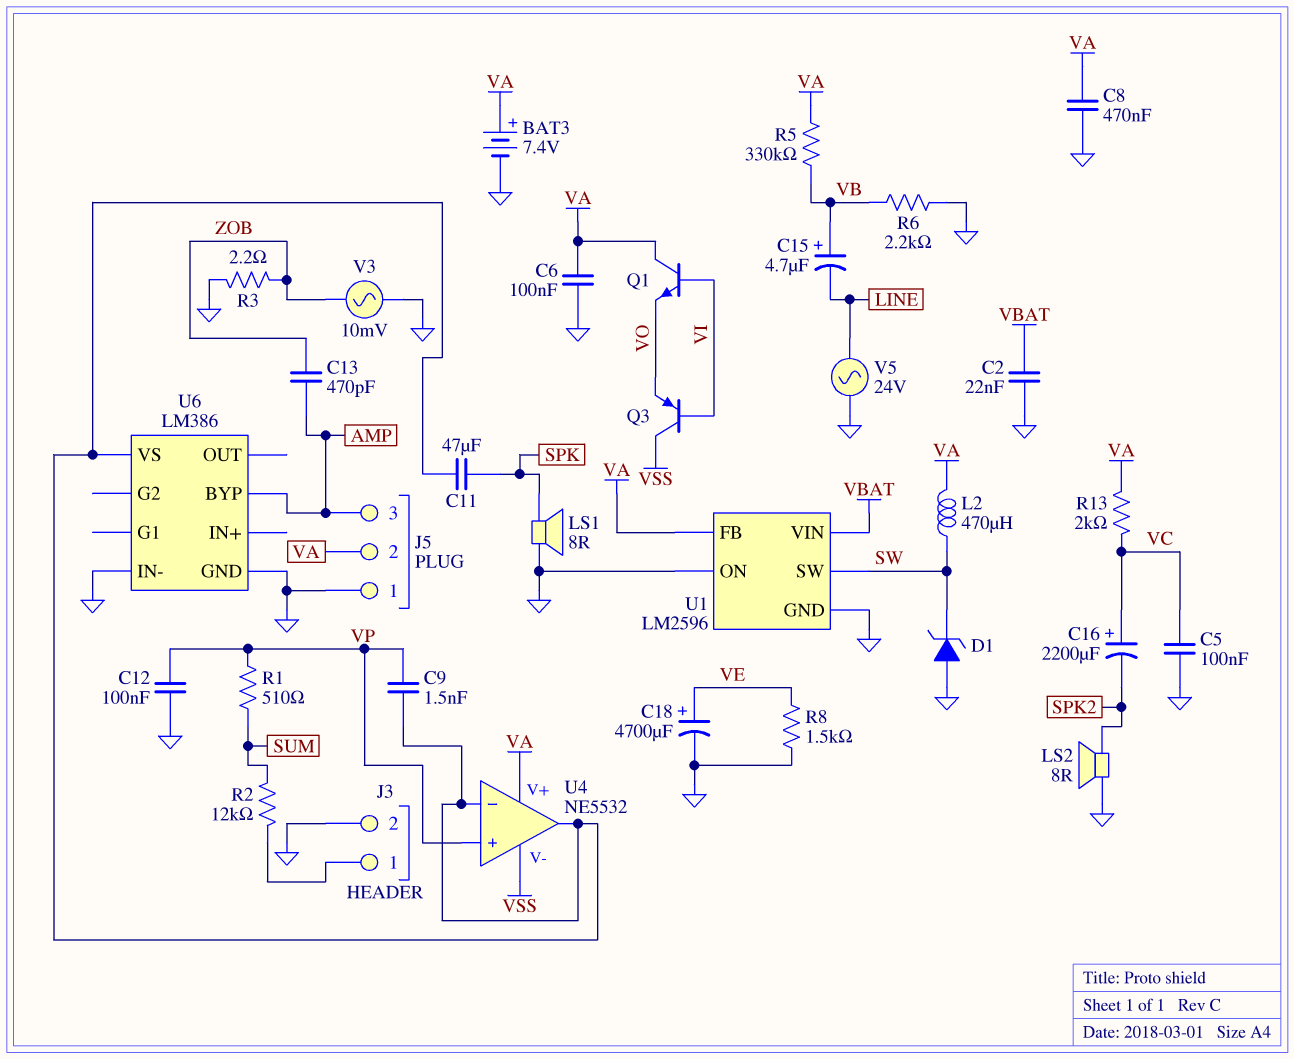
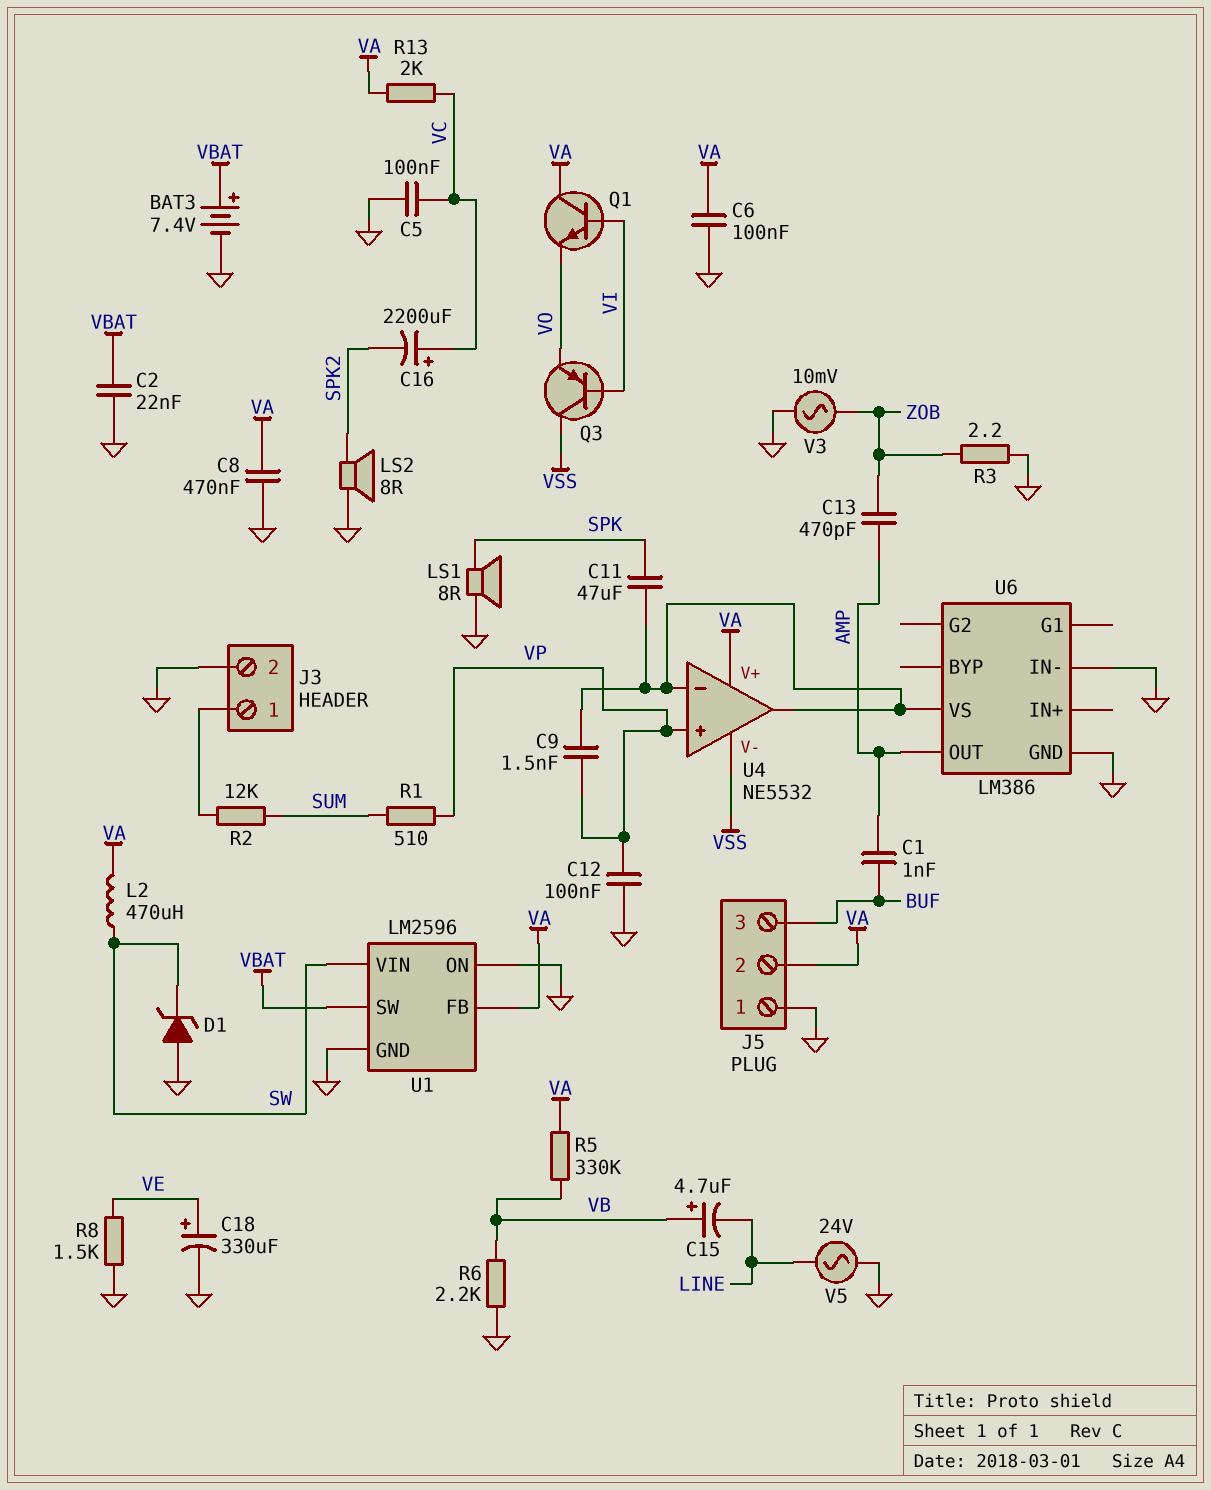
BAT3: 7.4V (plus VA, minus GND) -> 7.4V (plus VBAT, minus GND)
C1: none -> 1nF (AMP, BUF)
C18: 4700uF (plus VE, minus GND) -> 330uF (plus VE, minus GND)
J5 pin 3: AMP -> BUF
U1 pin SW: SW -> VBAT
U1 pin VIN: VBAT -> SW
U6 pin BYP: AMP -> none
U6 pin OUT: none -> AMP

